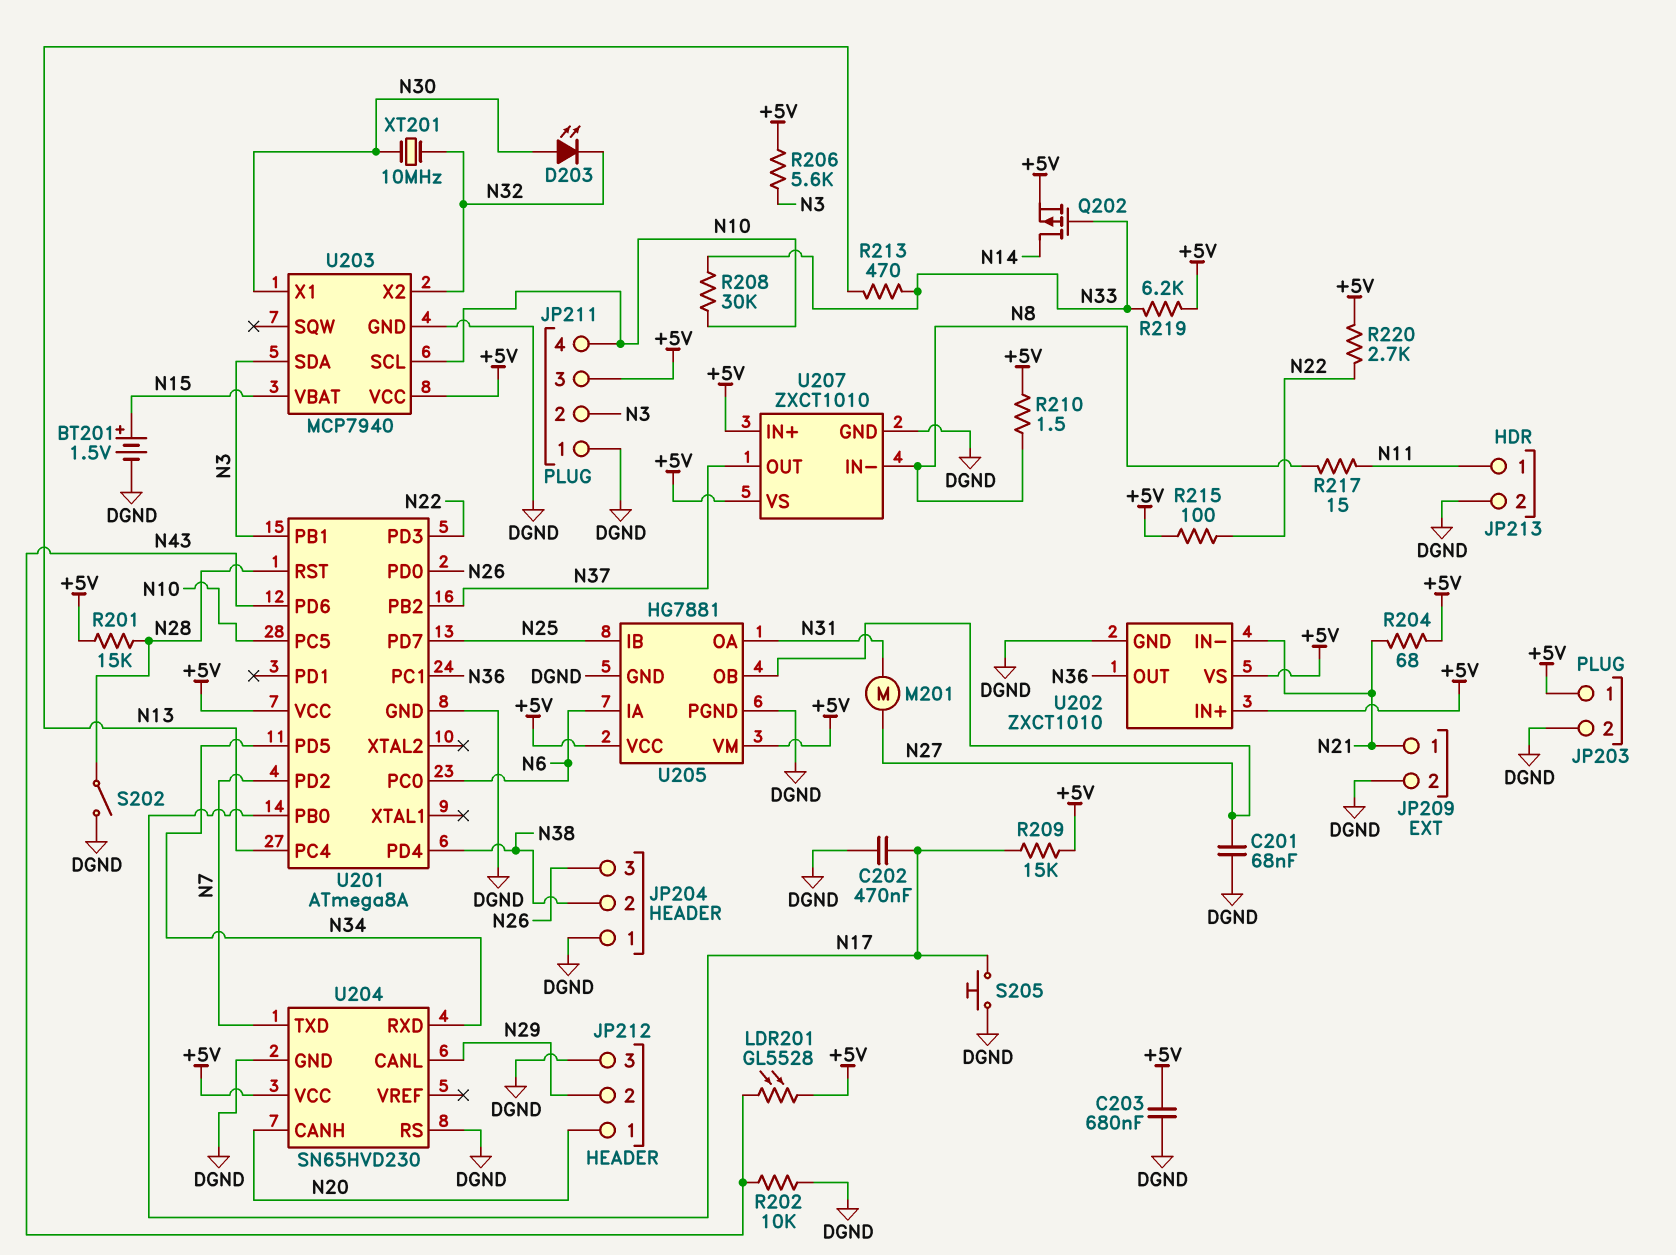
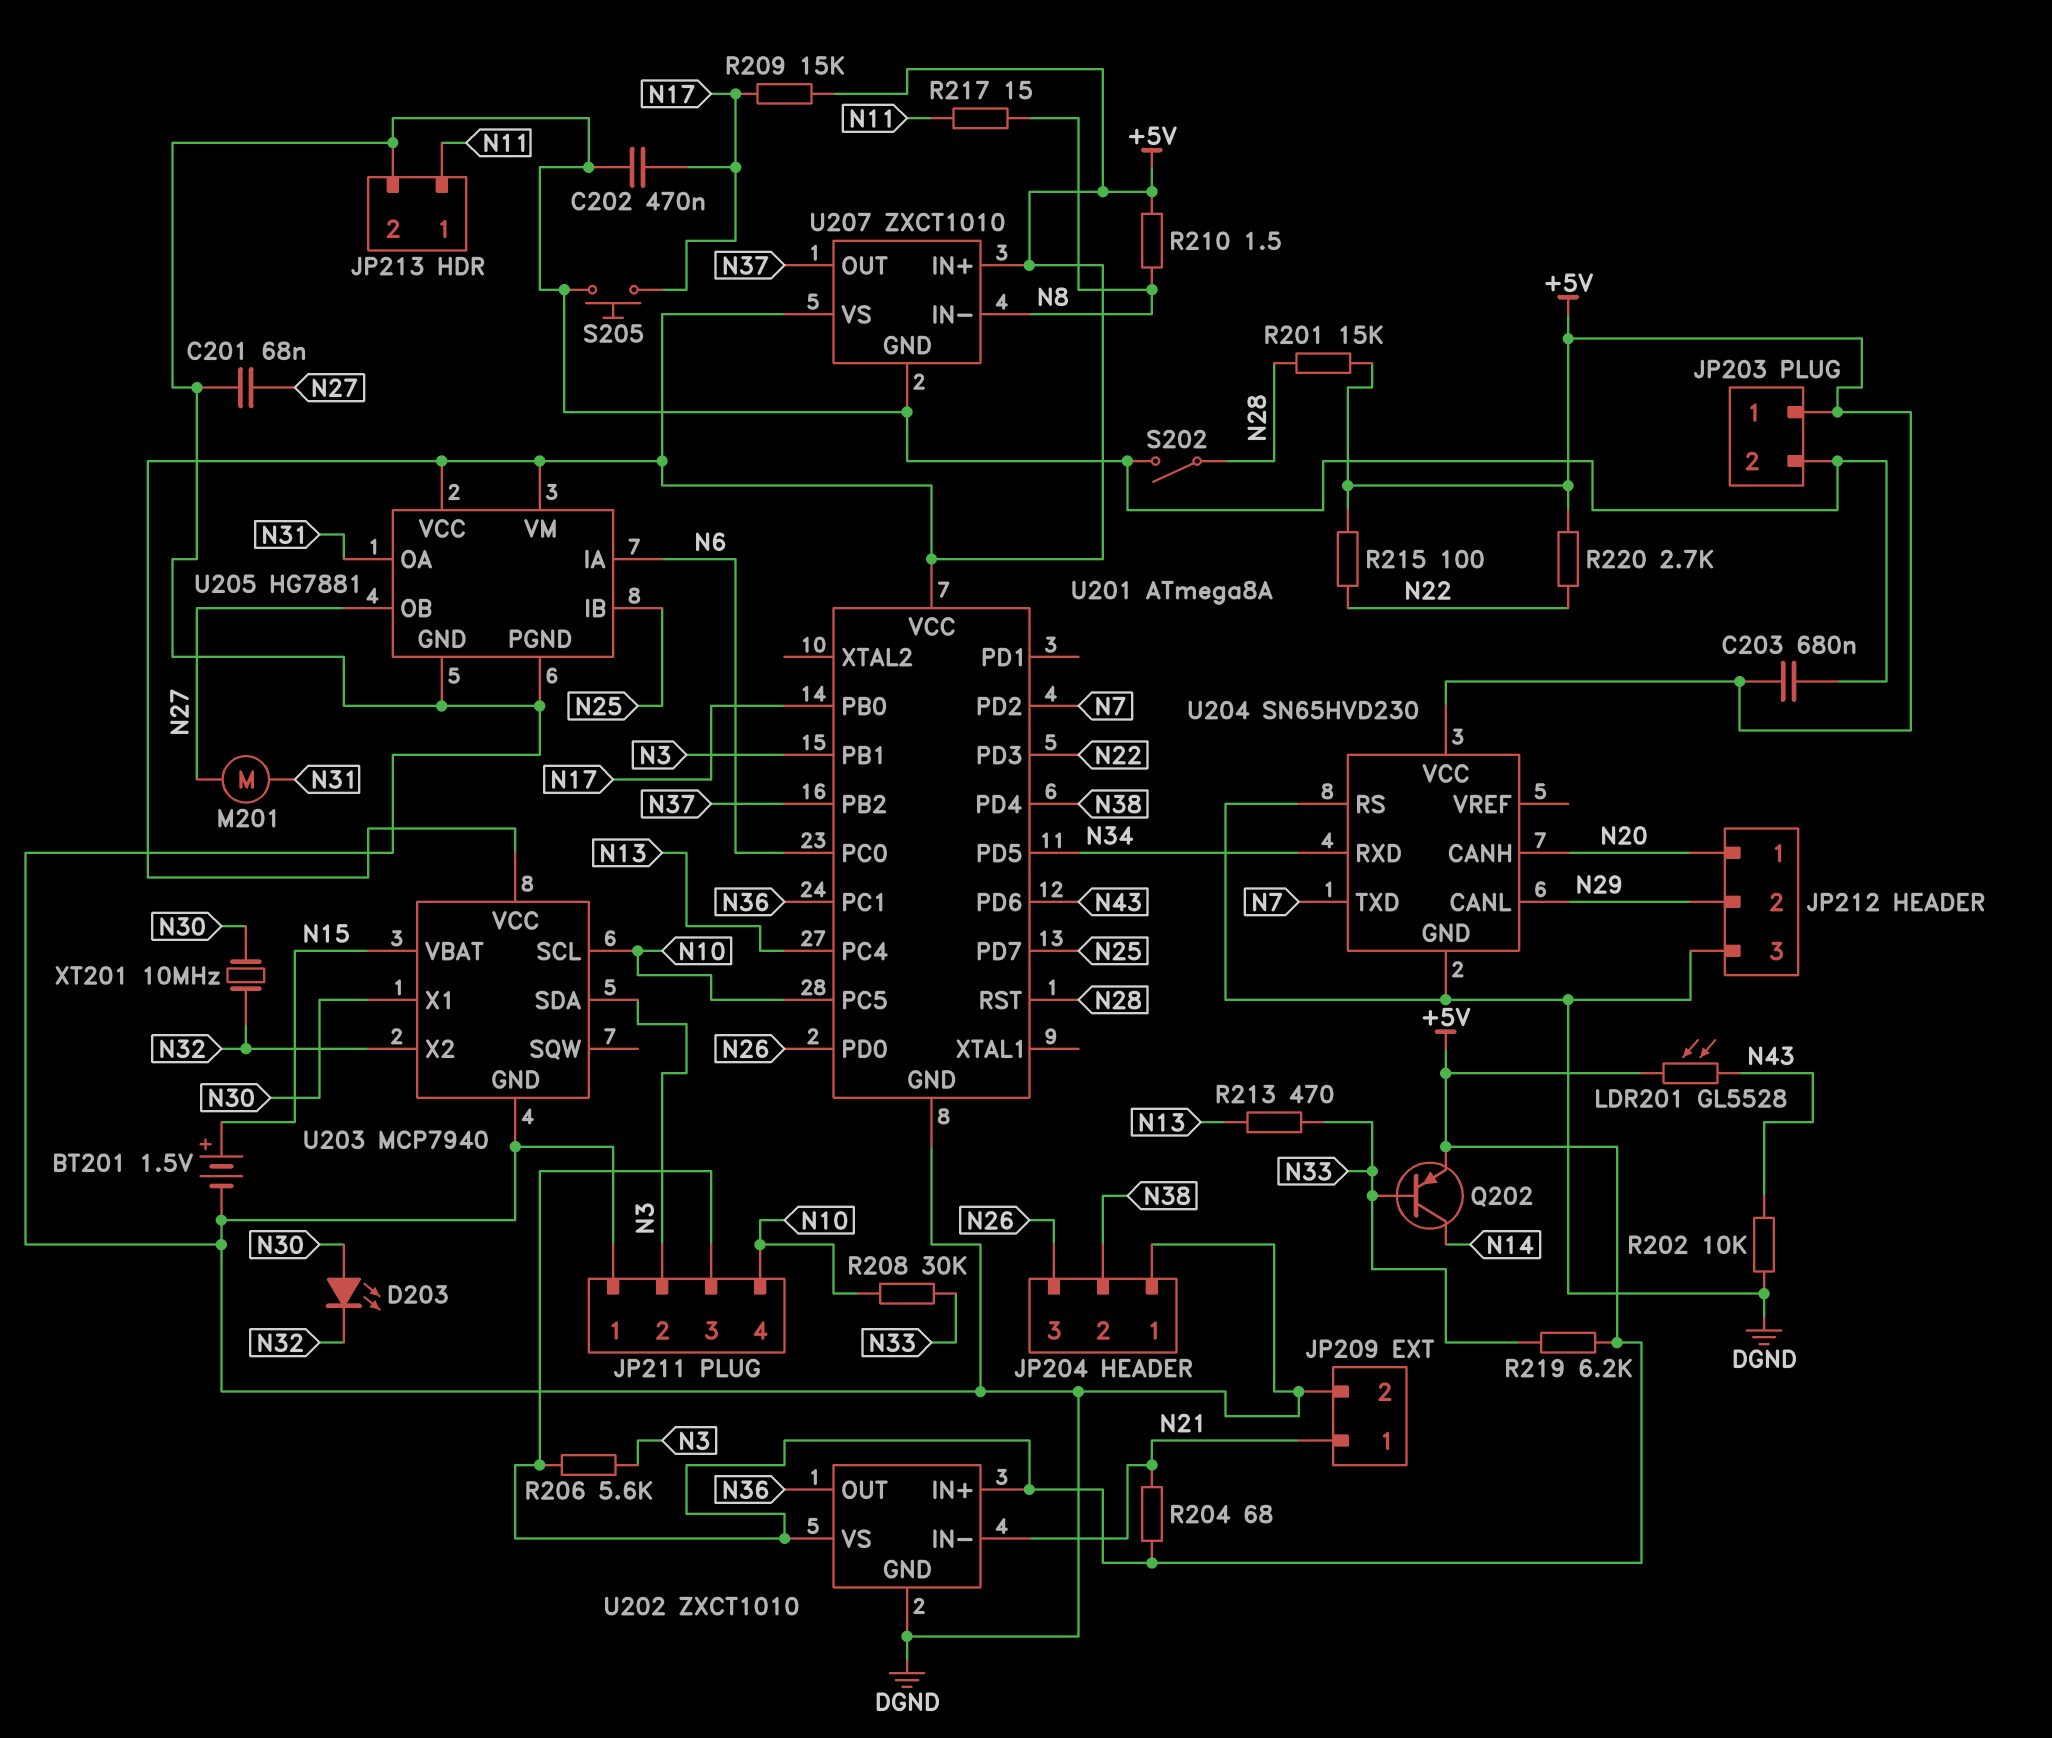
Q202: PMOS (G N33, D N14, S +5V) -> PNP (B N33, C N14, E +5V)

